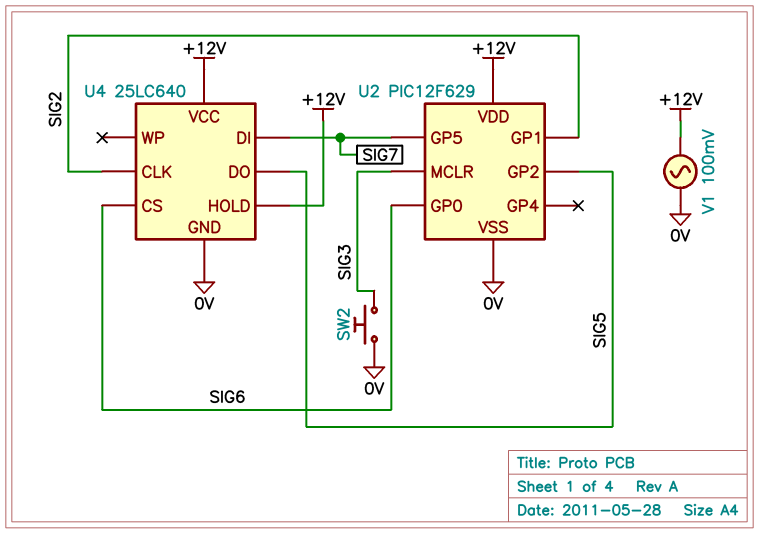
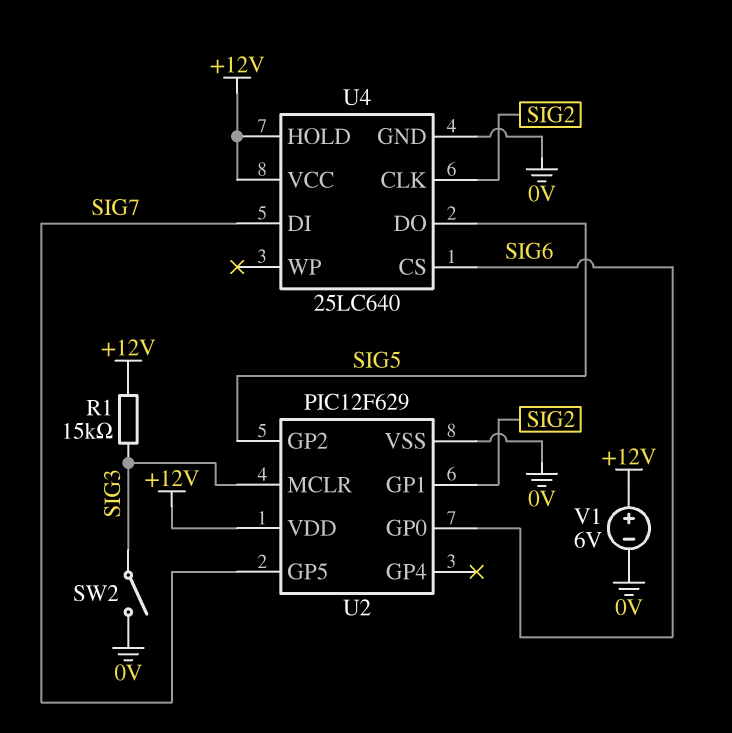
R1: none -> 15k (+12V, SIG3)
SW2: button (0V, SIG3) -> switch (0V, SIG3)
V1: AC 100mV (+12V, 0V) -> 6V (plus +12V, minus 0V)

